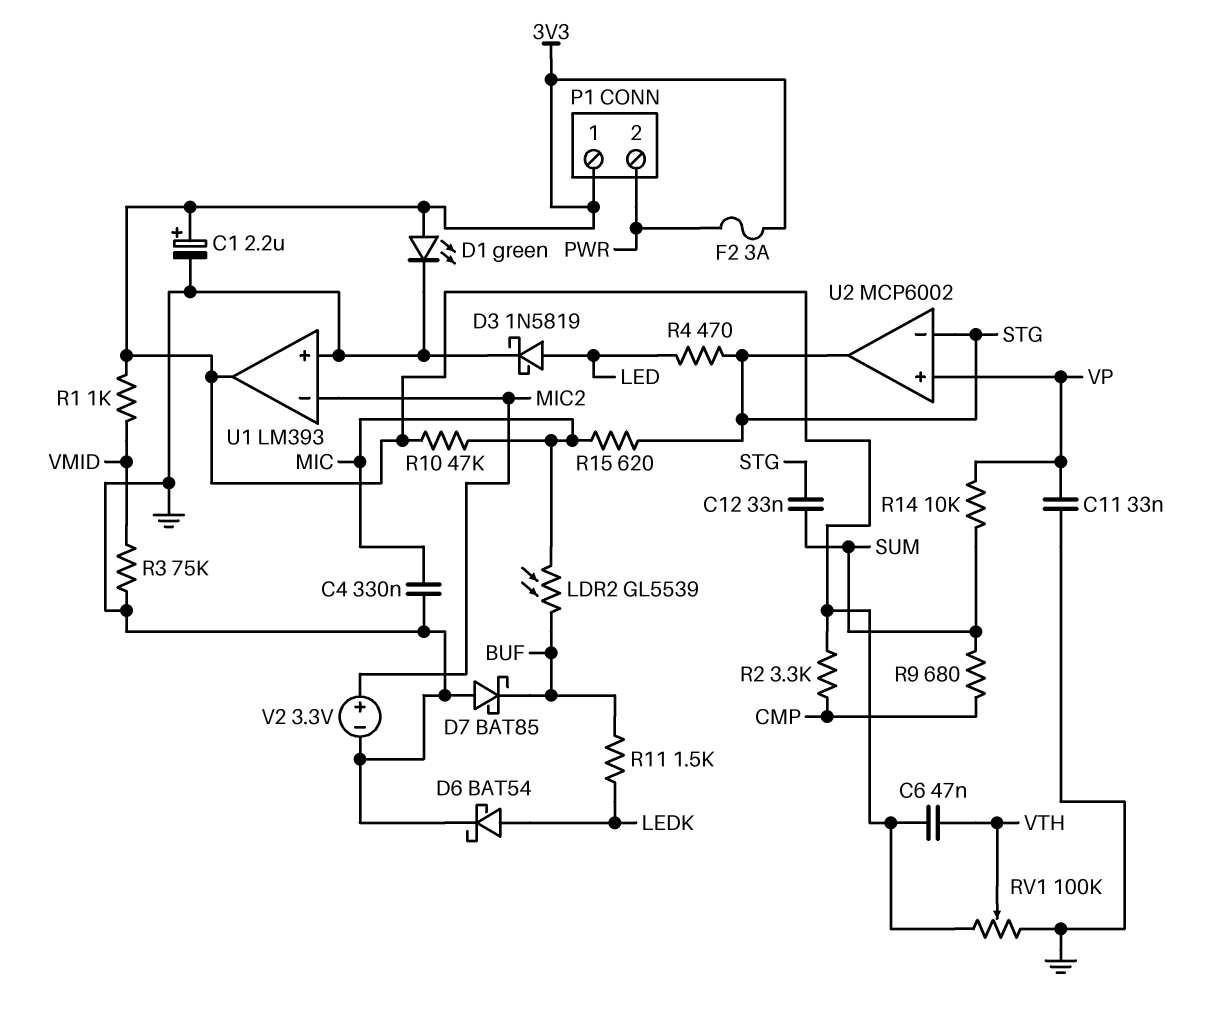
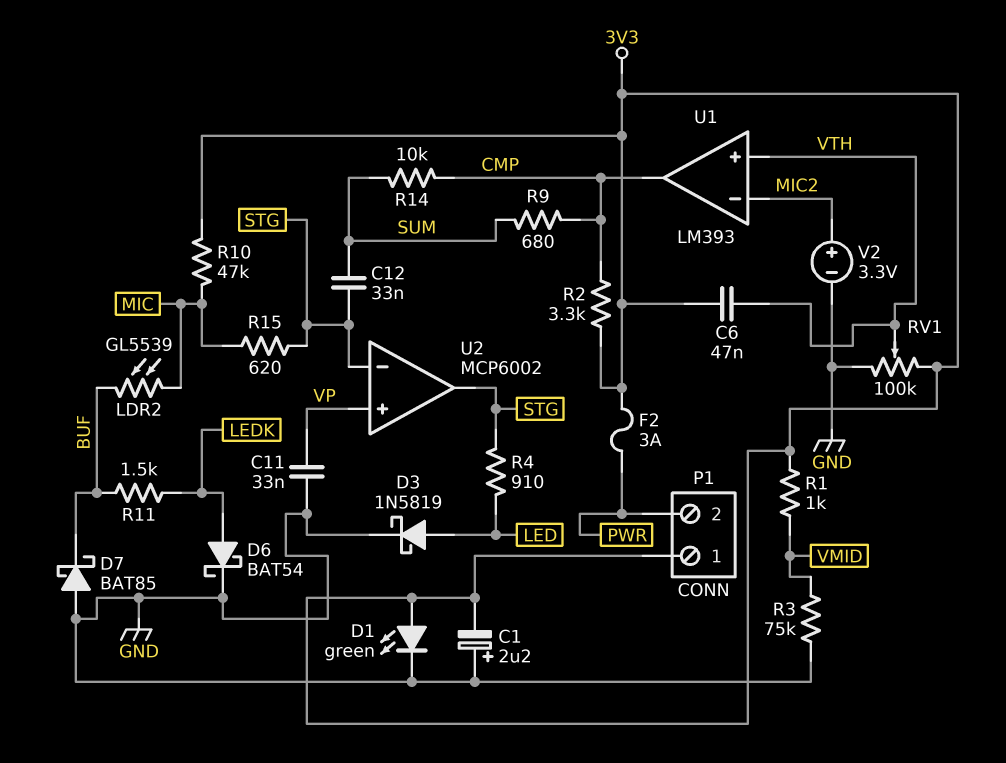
C1: 2.2uF (plus 3V3, minus GND) -> 2.2uF (plus GND, minus 3V3)
C4: 330nF (GND, MIC) -> none
R4: 470 (LED, STG) -> 910 (LED, STG)
R14: 10k (SUM, VP) -> 10k (CMP, SUM)
U1 pin in+: GND -> VTH
U1 pin out: 3V3 -> CMP

